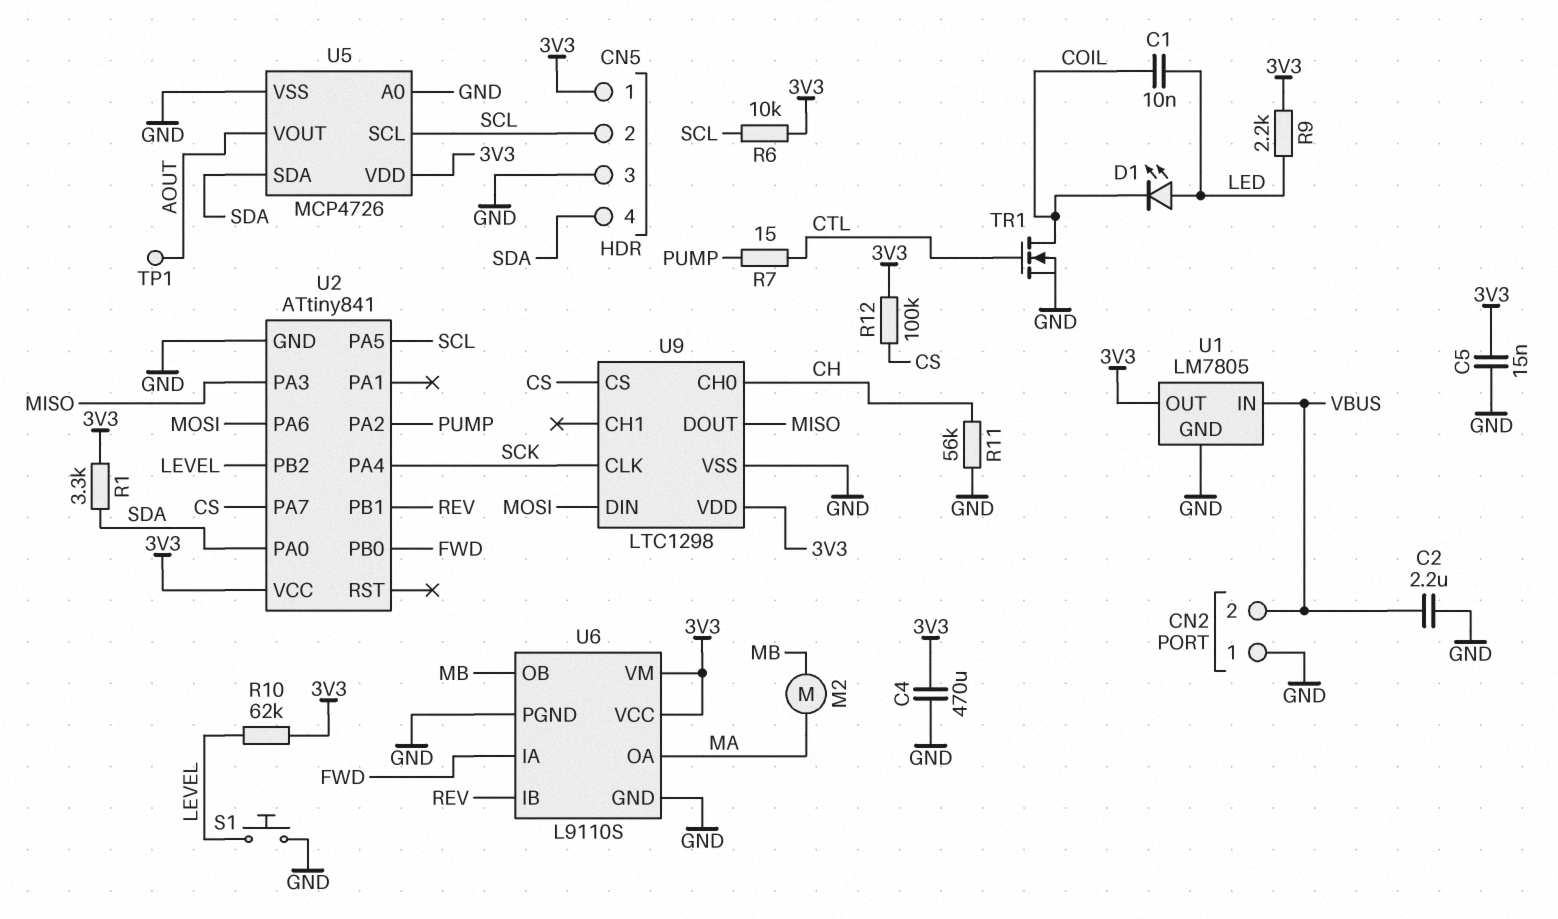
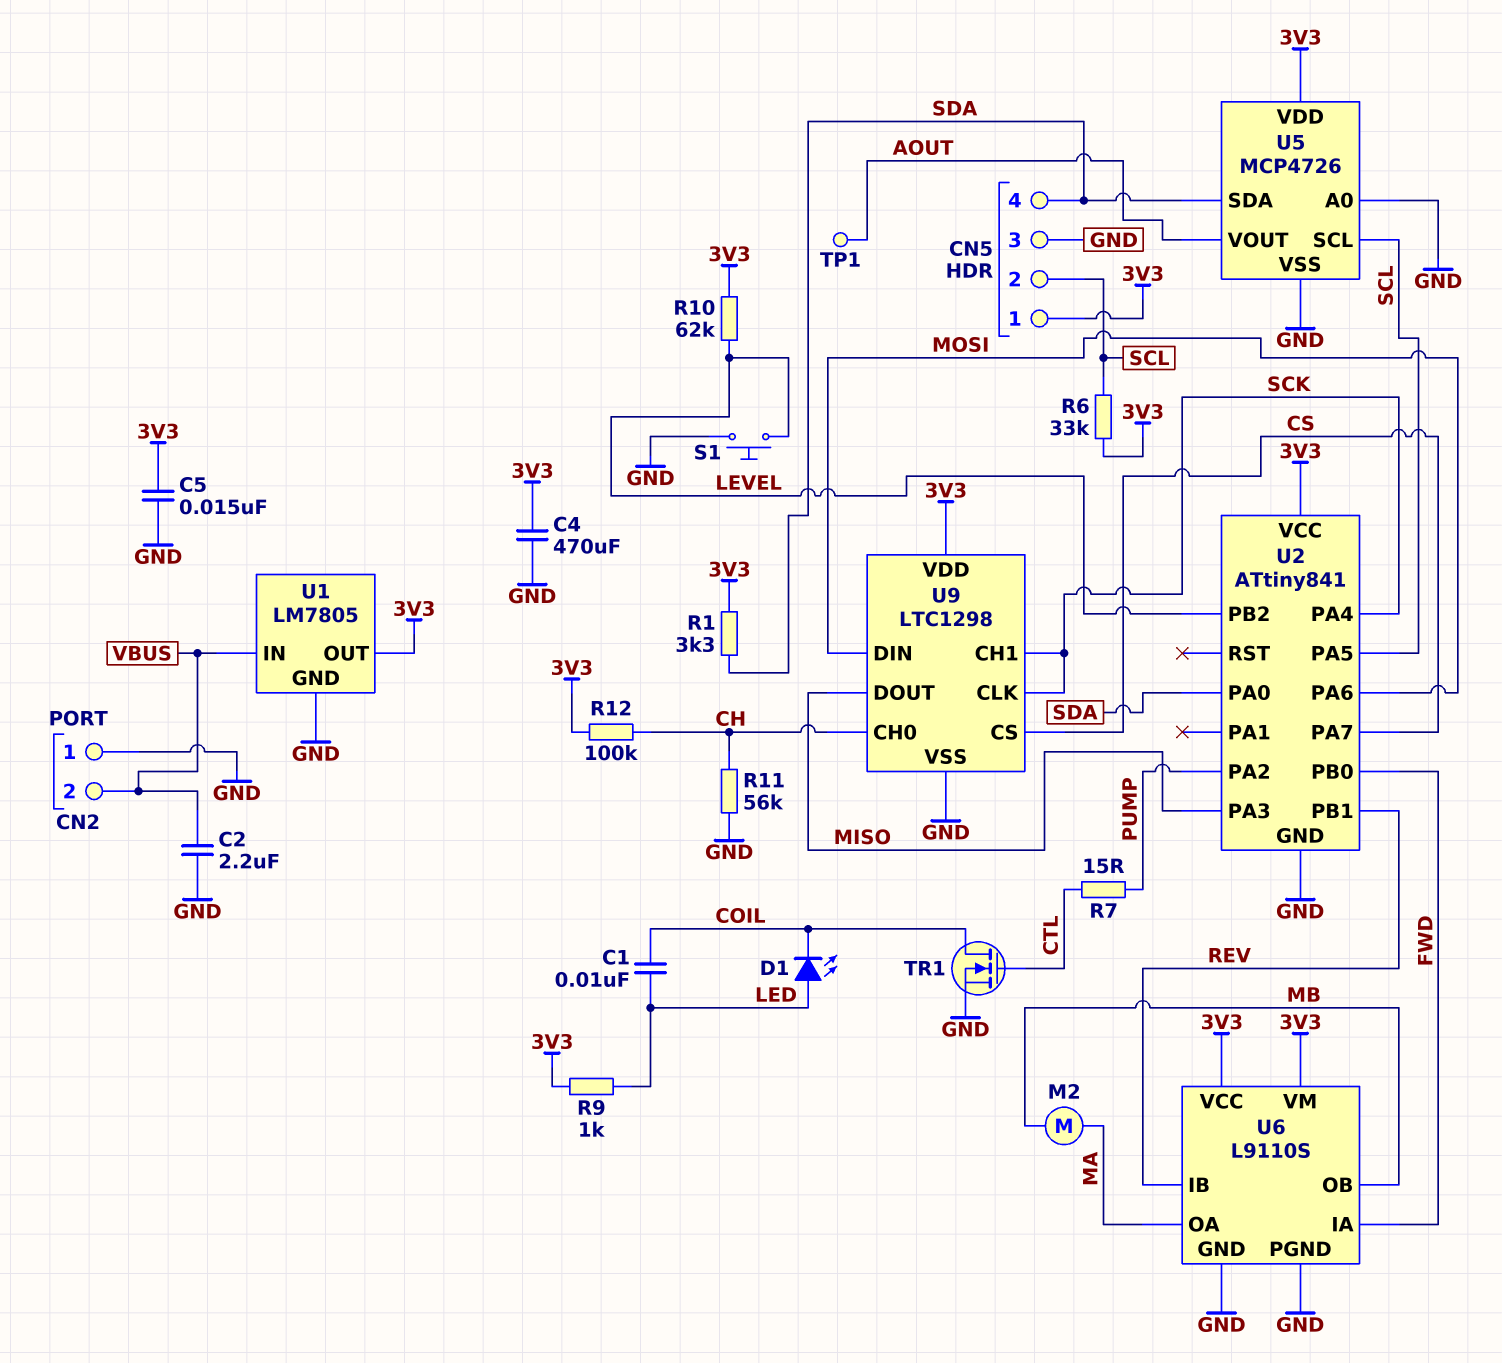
R6: 10k (3V3, SCL) -> 33k (3V3, SCL)
R9: 2.2k (3V3, LED) -> 1k (3V3, LED)
R12: 100k (3V3, CS) -> 100k (3V3, CH)
U9 pin CH1: none -> SCK

